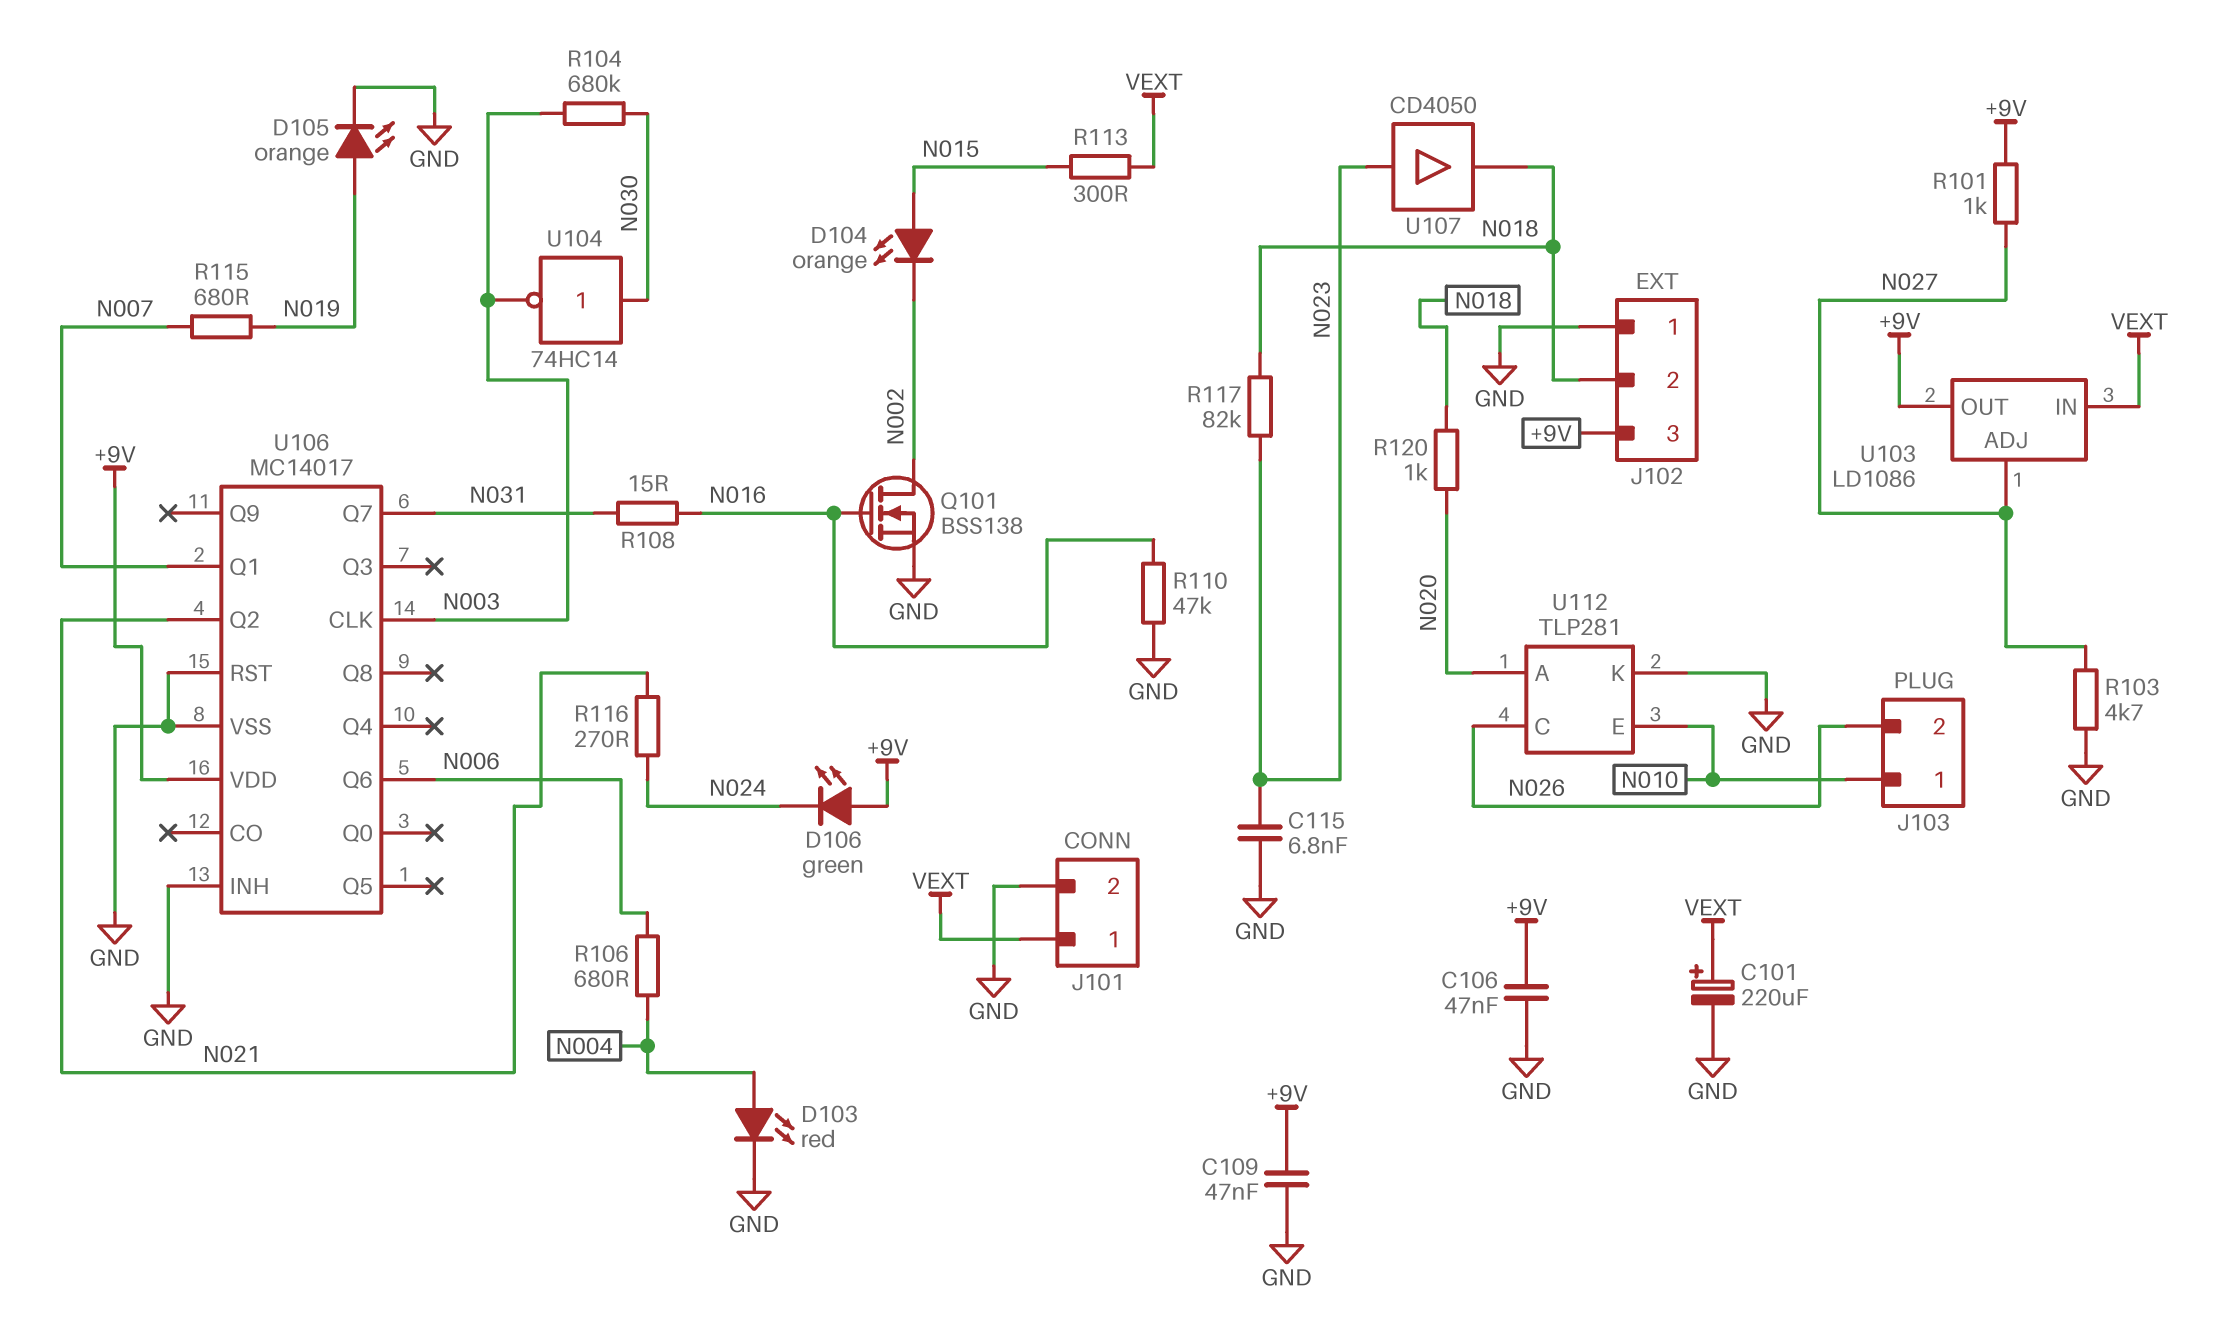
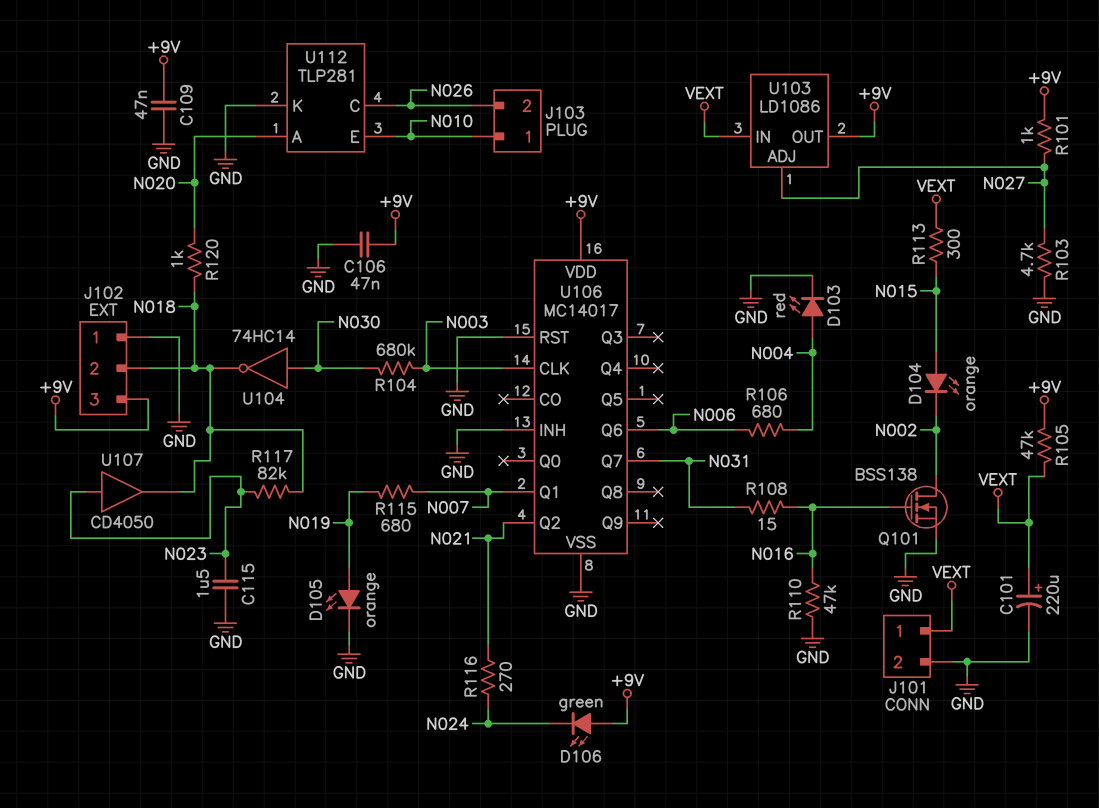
C115: 6.8nF (GND, N023) -> 1.5uF (GND, N023)
R105: none -> 47k (+9V, VEXT)
U104: NOT 74HC14 (in N030, out N003) -> NOT 74HC14 (in N030, out N018)

